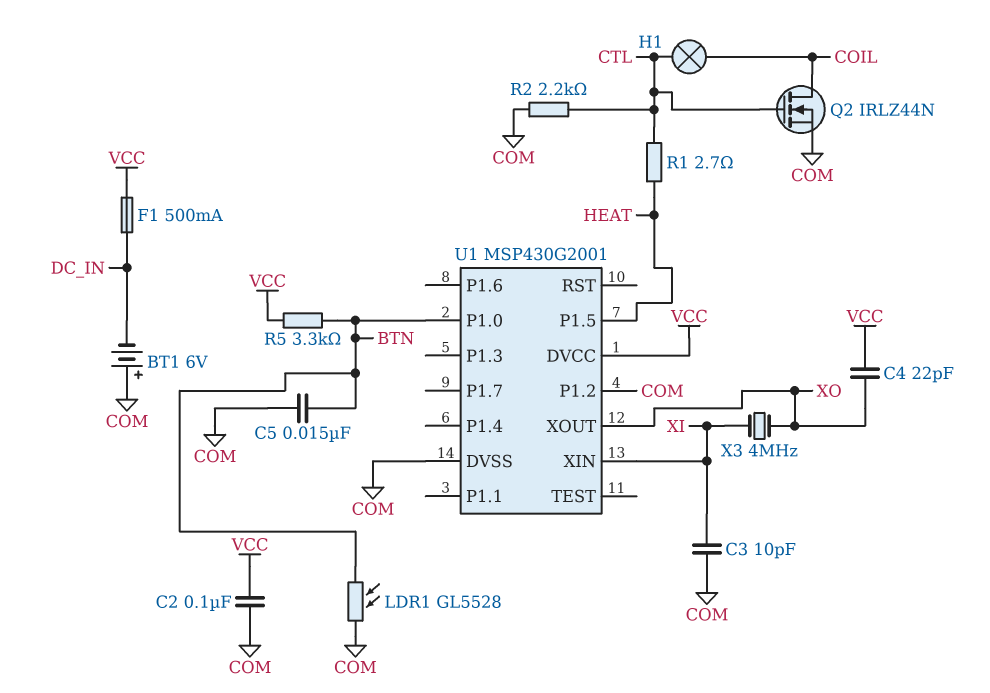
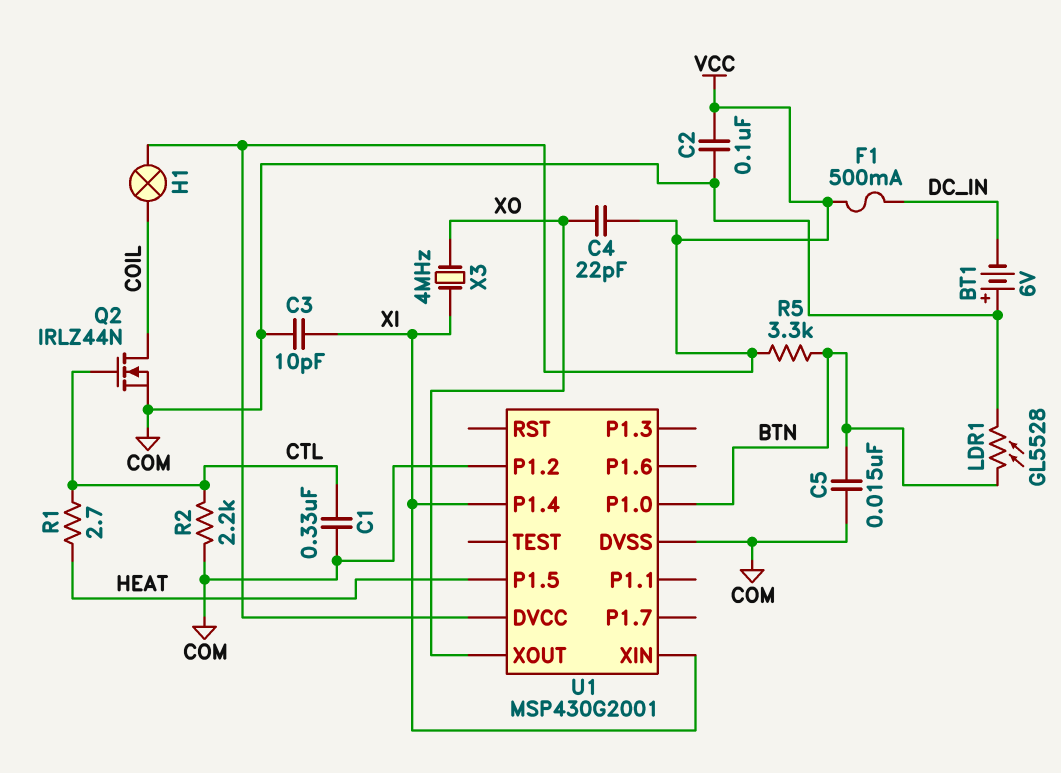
C1: none -> 330nF (COM, CTL)
H1: lamp (COIL, CTL) -> lamp (COIL, VCC)
U1 pin P1.4: none -> XI

